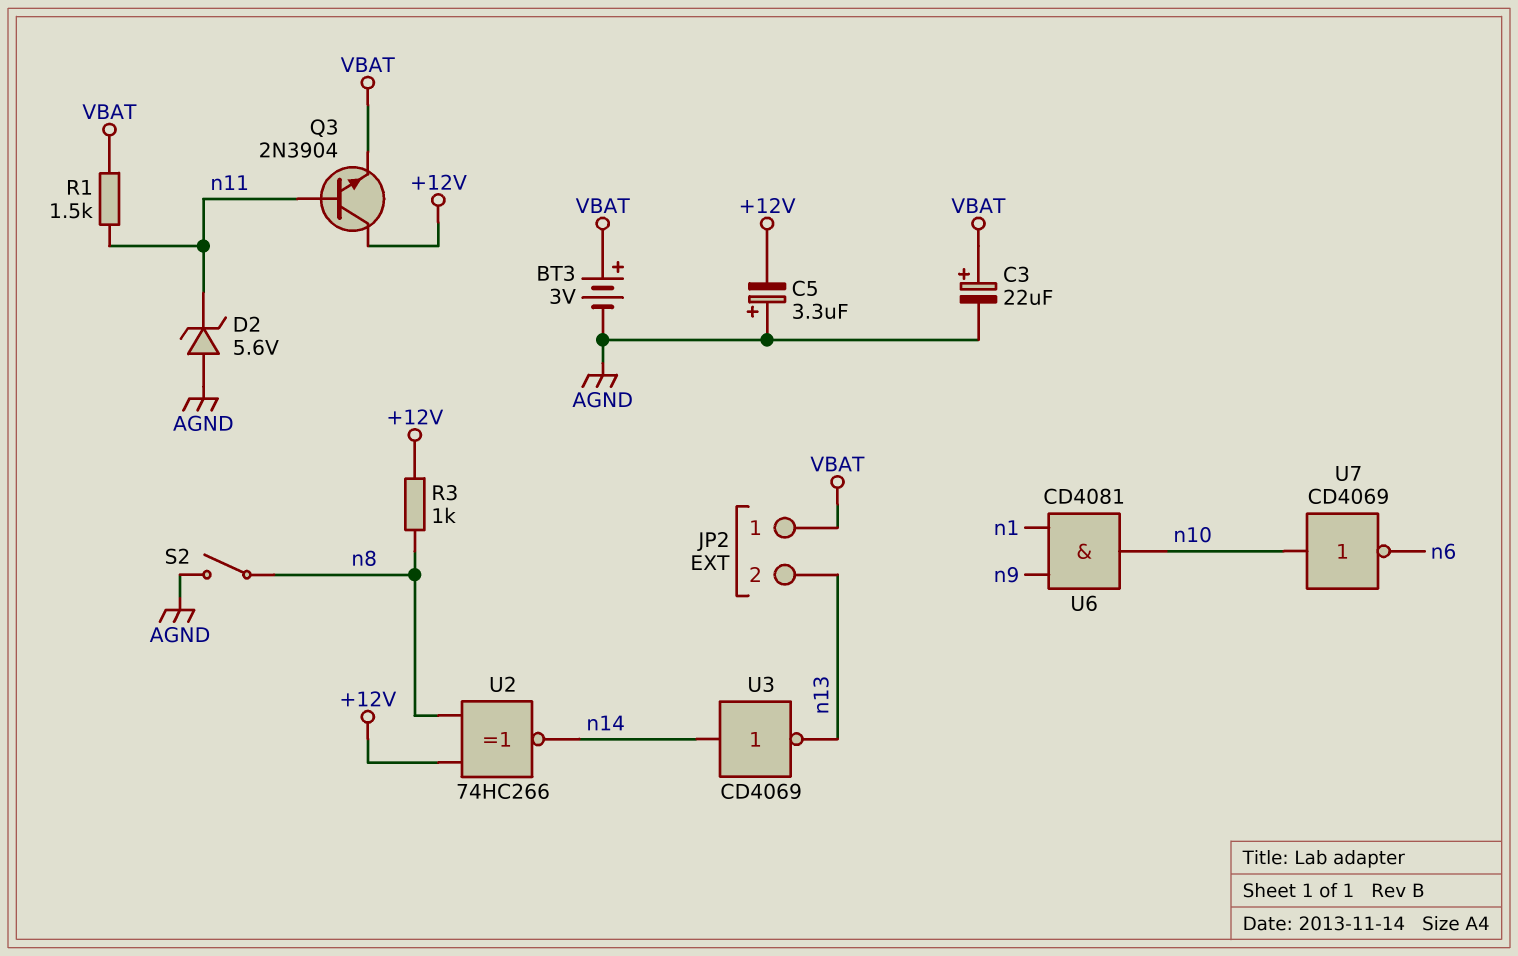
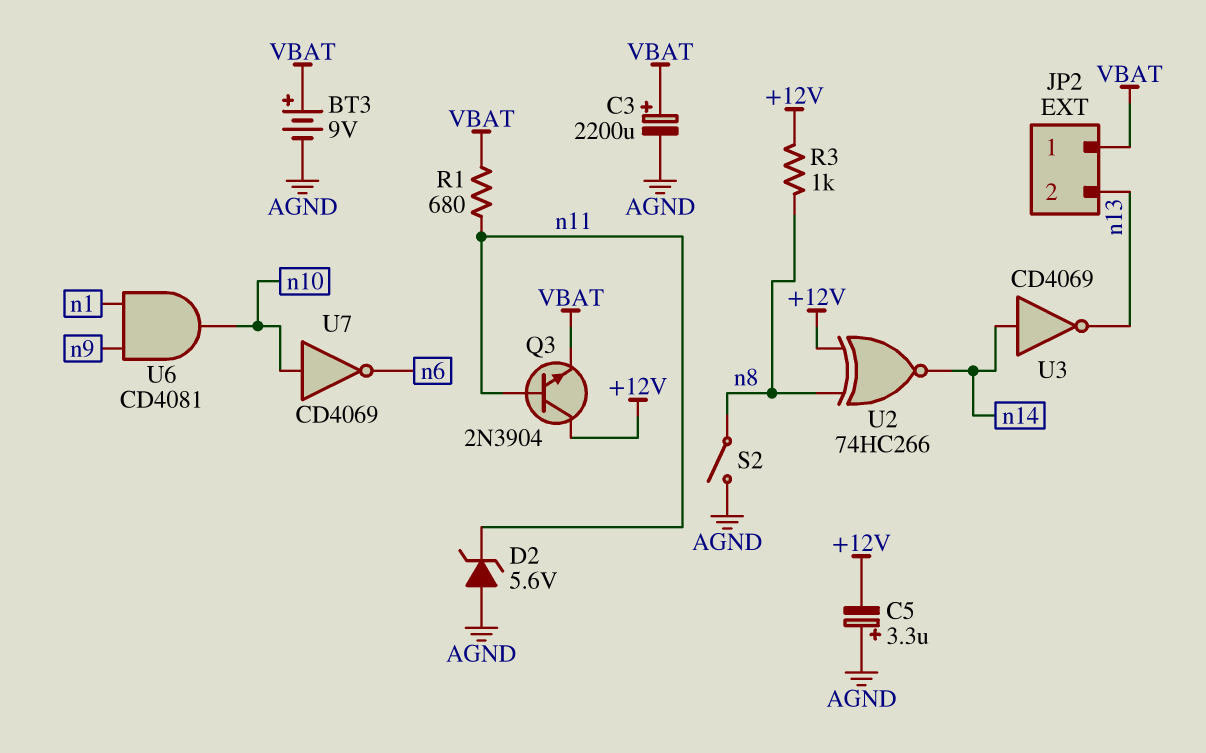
BT3: 3V (plus VBAT, minus AGND) -> 9V (plus VBAT, minus AGND)
C3: 22uF (plus VBAT, minus AGND) -> 2200uF (plus VBAT, minus AGND)
R1: 1.5k (VBAT, n11) -> 680 (VBAT, n11)

